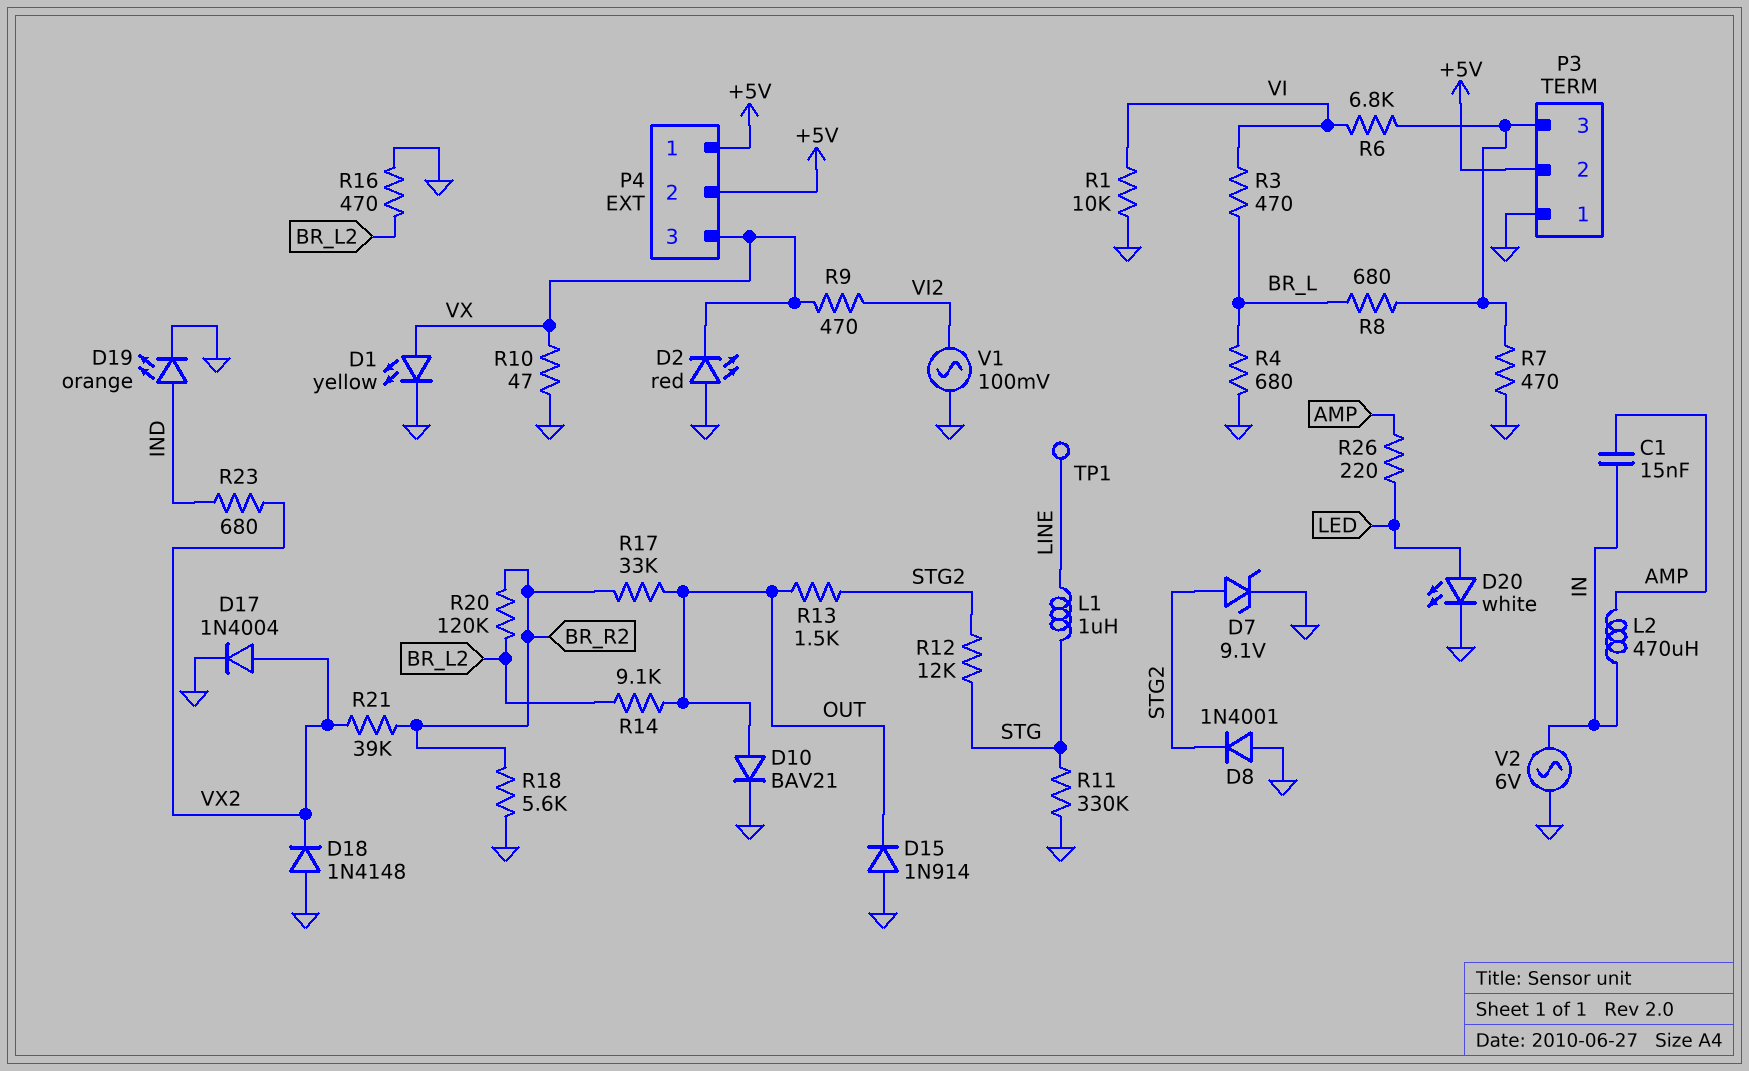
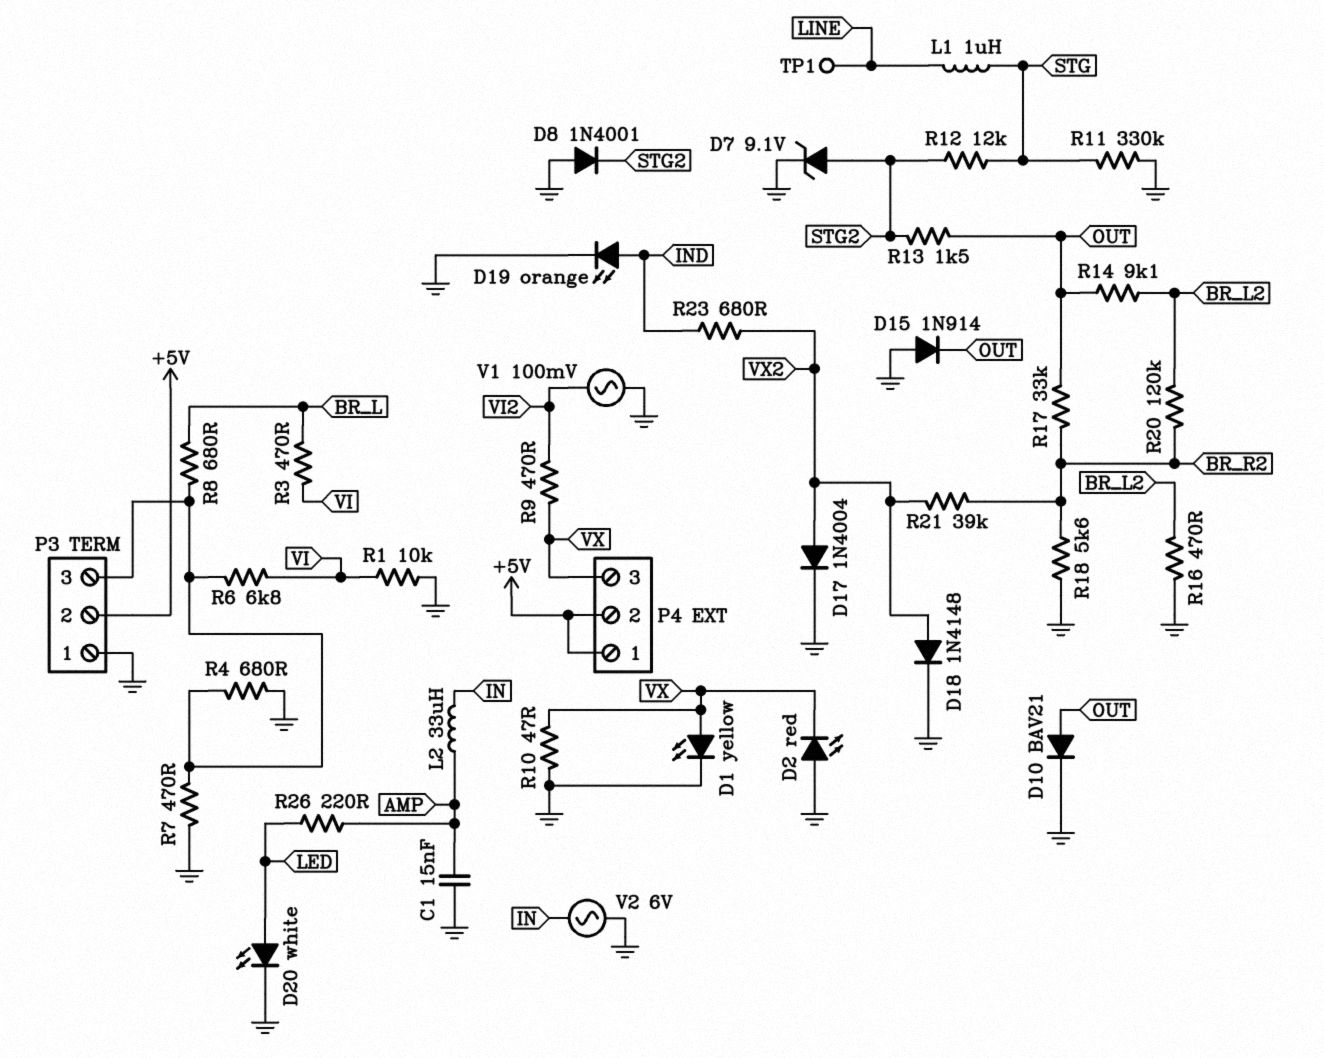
C1: 15nF (AMP, IN) -> 15nF (AMP, GND)
D18: diode 1N4148 (A GND, K VX2) -> diode 1N4148 (A VX2, K GND)
L2: 470uH (AMP, IN) -> 33uH (AMP, IN)
R4: 680 (BR_L, GND) -> 680 (GND, P3/3)

